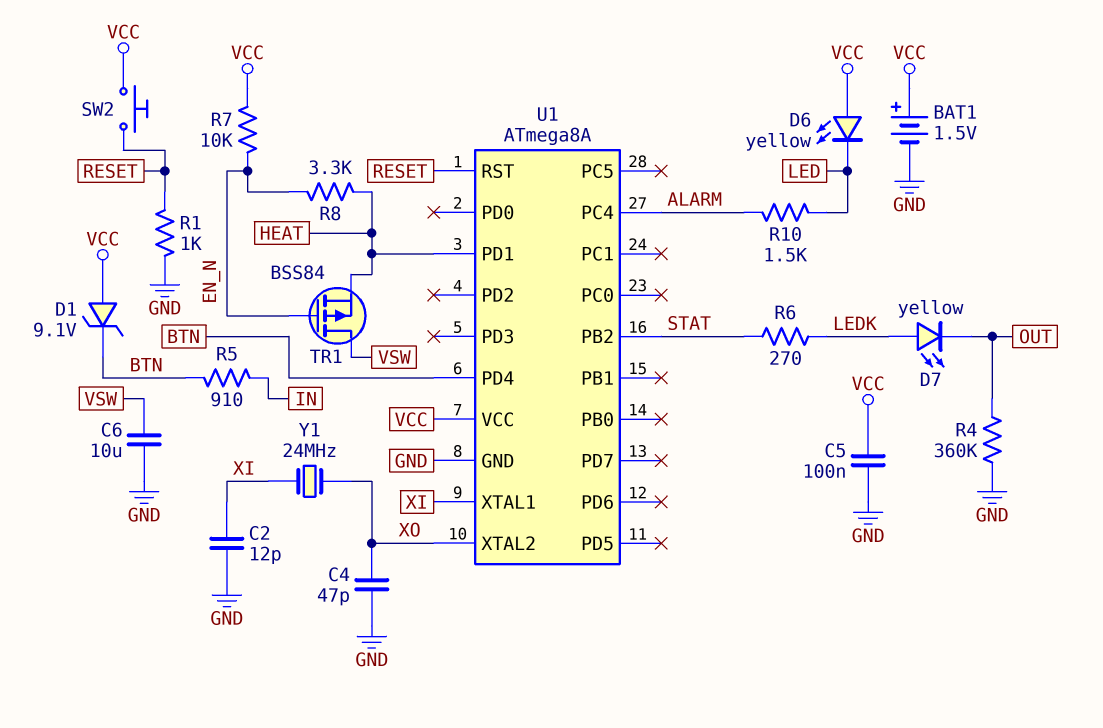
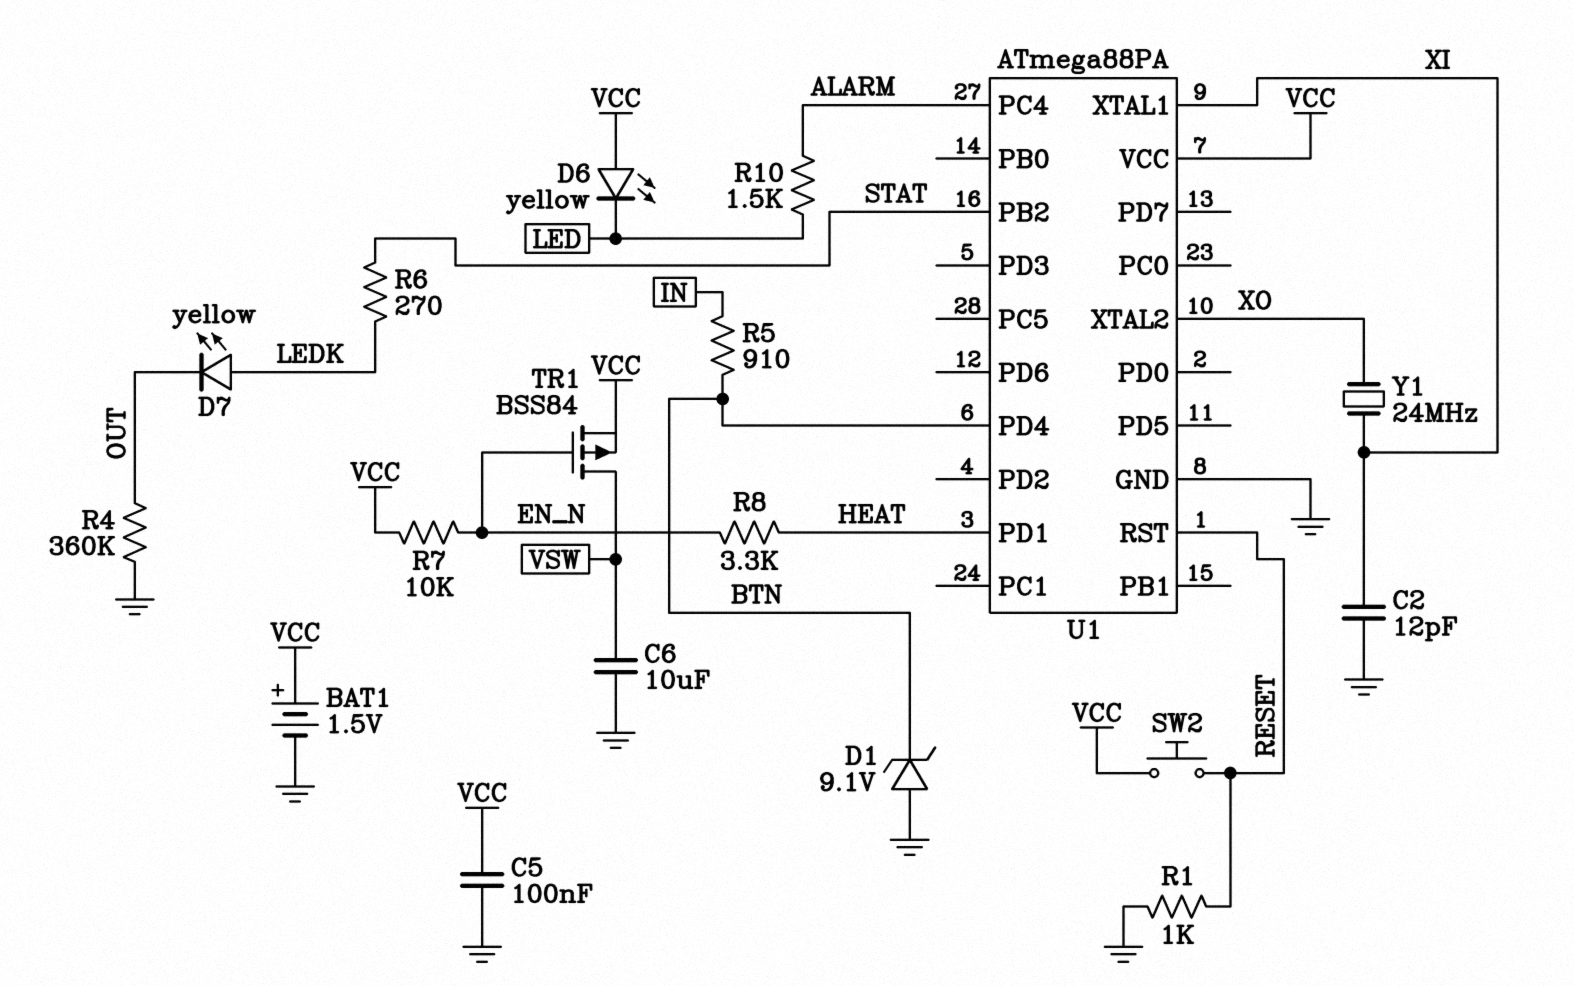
C4: 47pF (GND, XO) -> none
D1: zener 9.1V (A VCC, K BTN) -> zener 9.1V (A GND, K BTN)
TR1: PMOS BSS84 (G EN_N, D VSW, S HEAT) -> PMOS BSS84 (G EN_N, D VSW, S VCC)
U1: ATmega8A -> ATmega88PA

